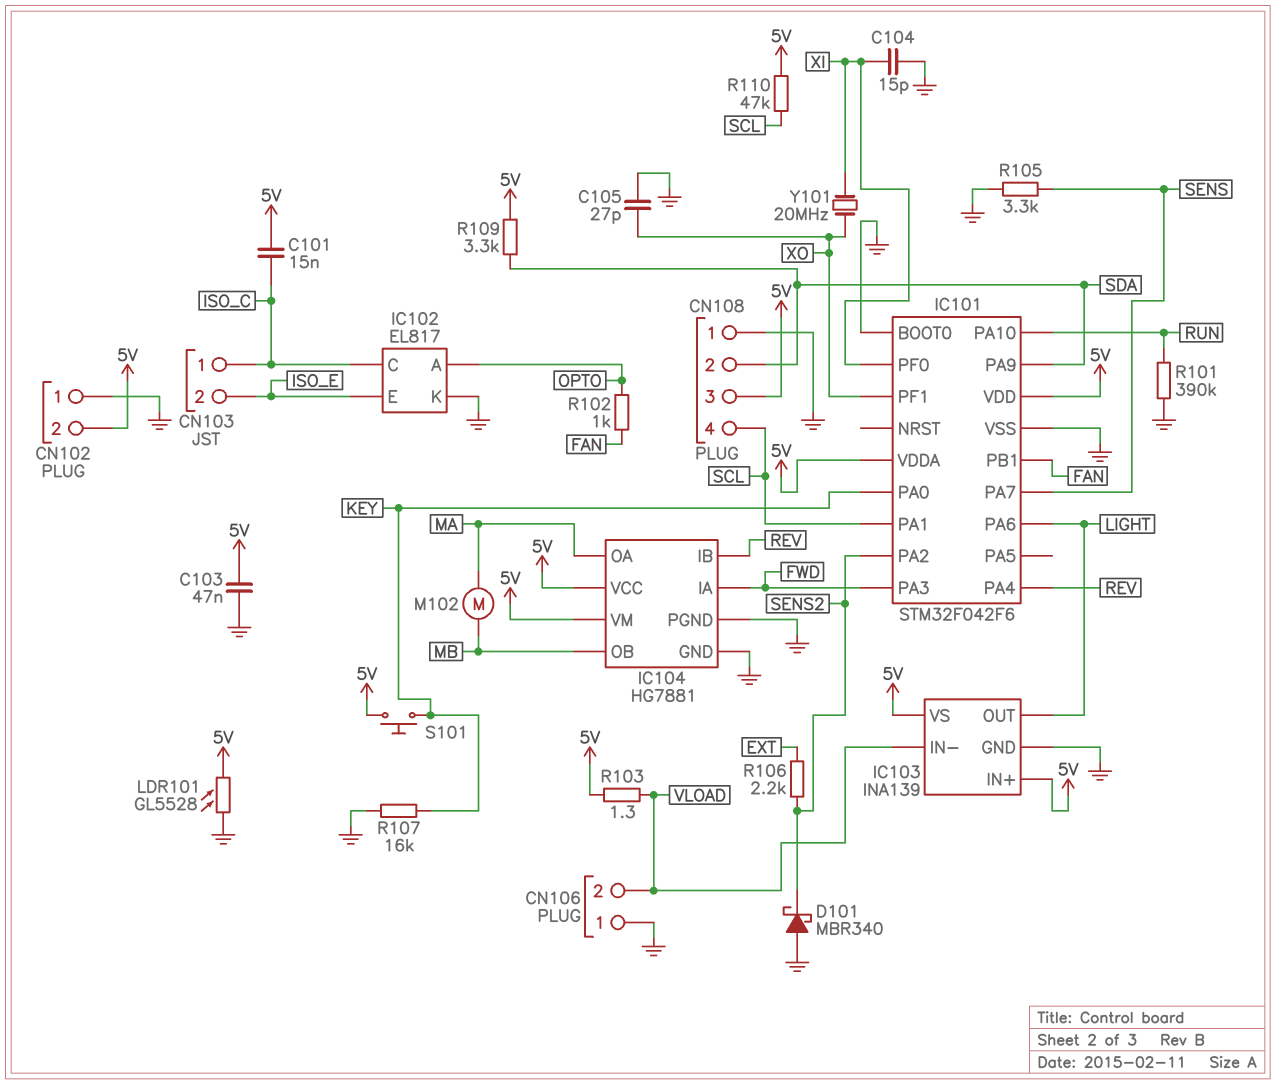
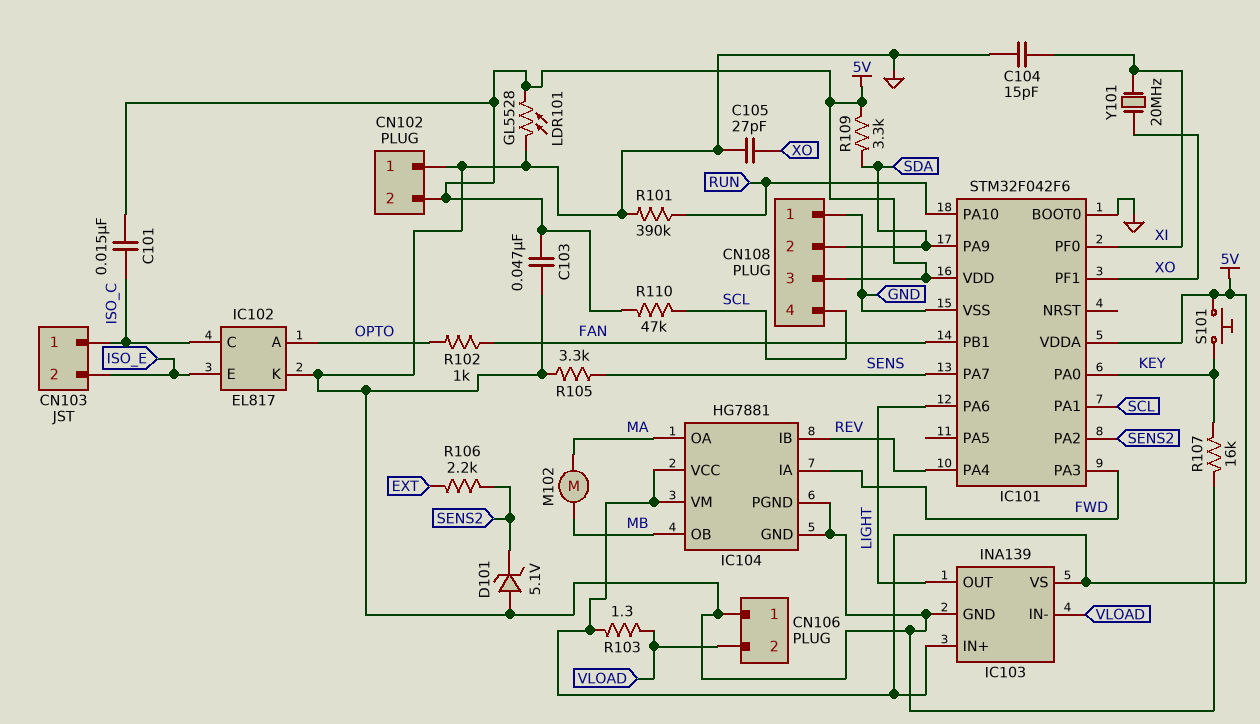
D101: schottky MBR340 (A GND, K SENS2) -> zener 5.1V (A GND, K SENS2)

